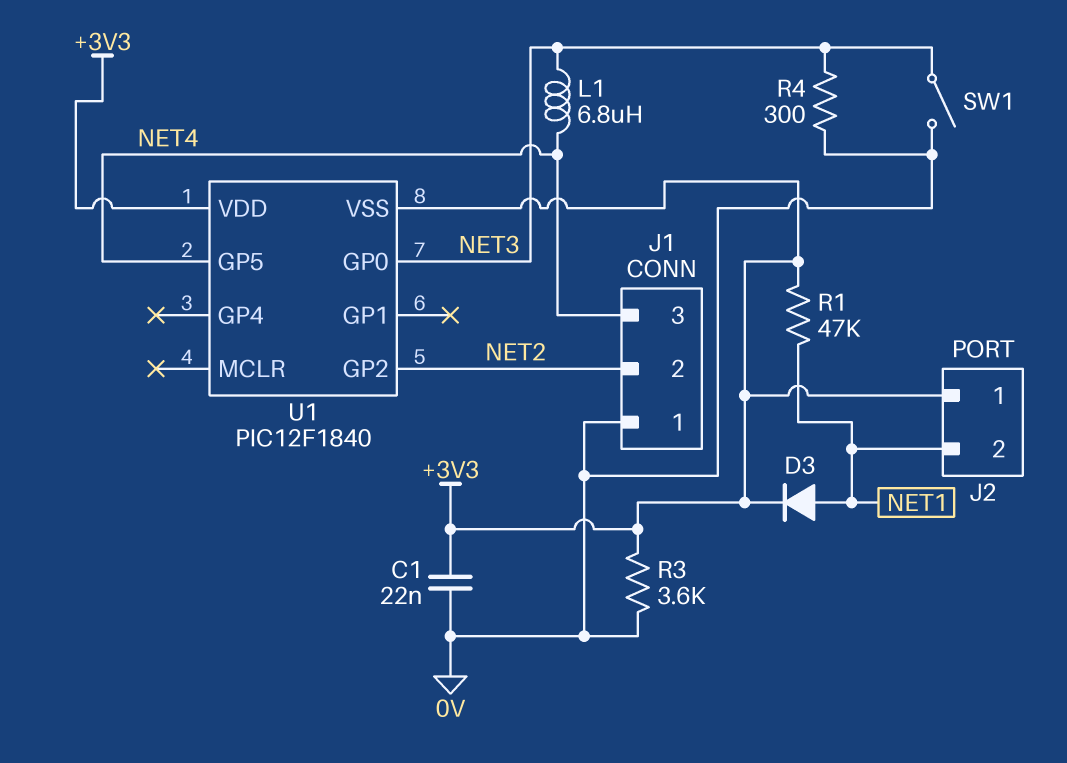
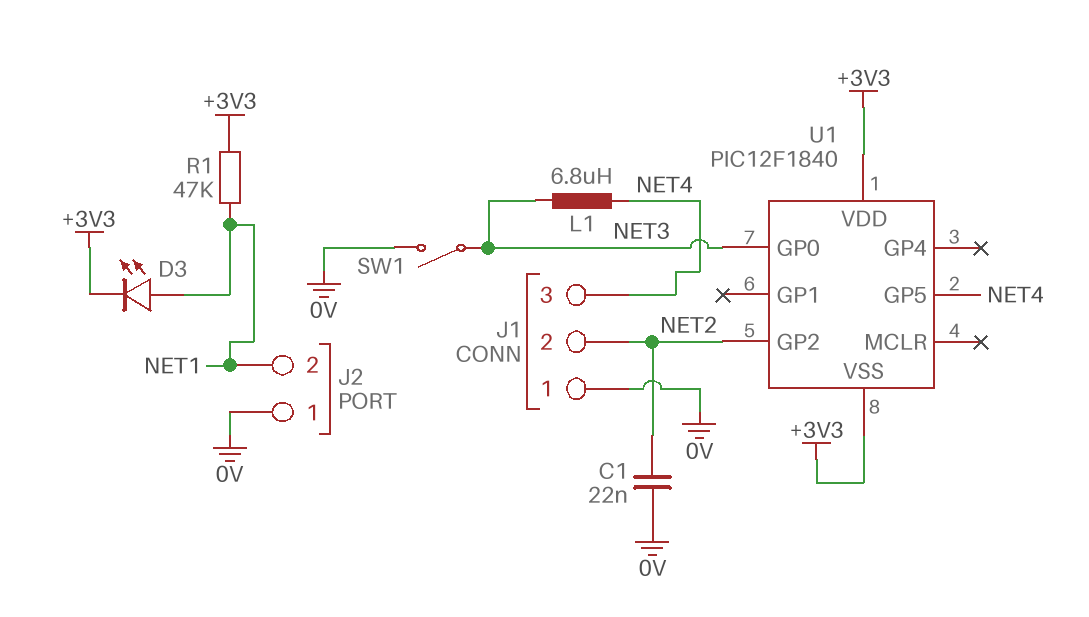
C1: 22nF (+3V3, 0V) -> 22nF (0V, NET2)
D3: diode (A NET1, K +3V3) -> LED (A NET1, K +3V3)
J2 pin 1: +3V3 -> 0V
R3: 3.6k (+3V3, 0V) -> none
R4: 300 (0V, NET3) -> none

